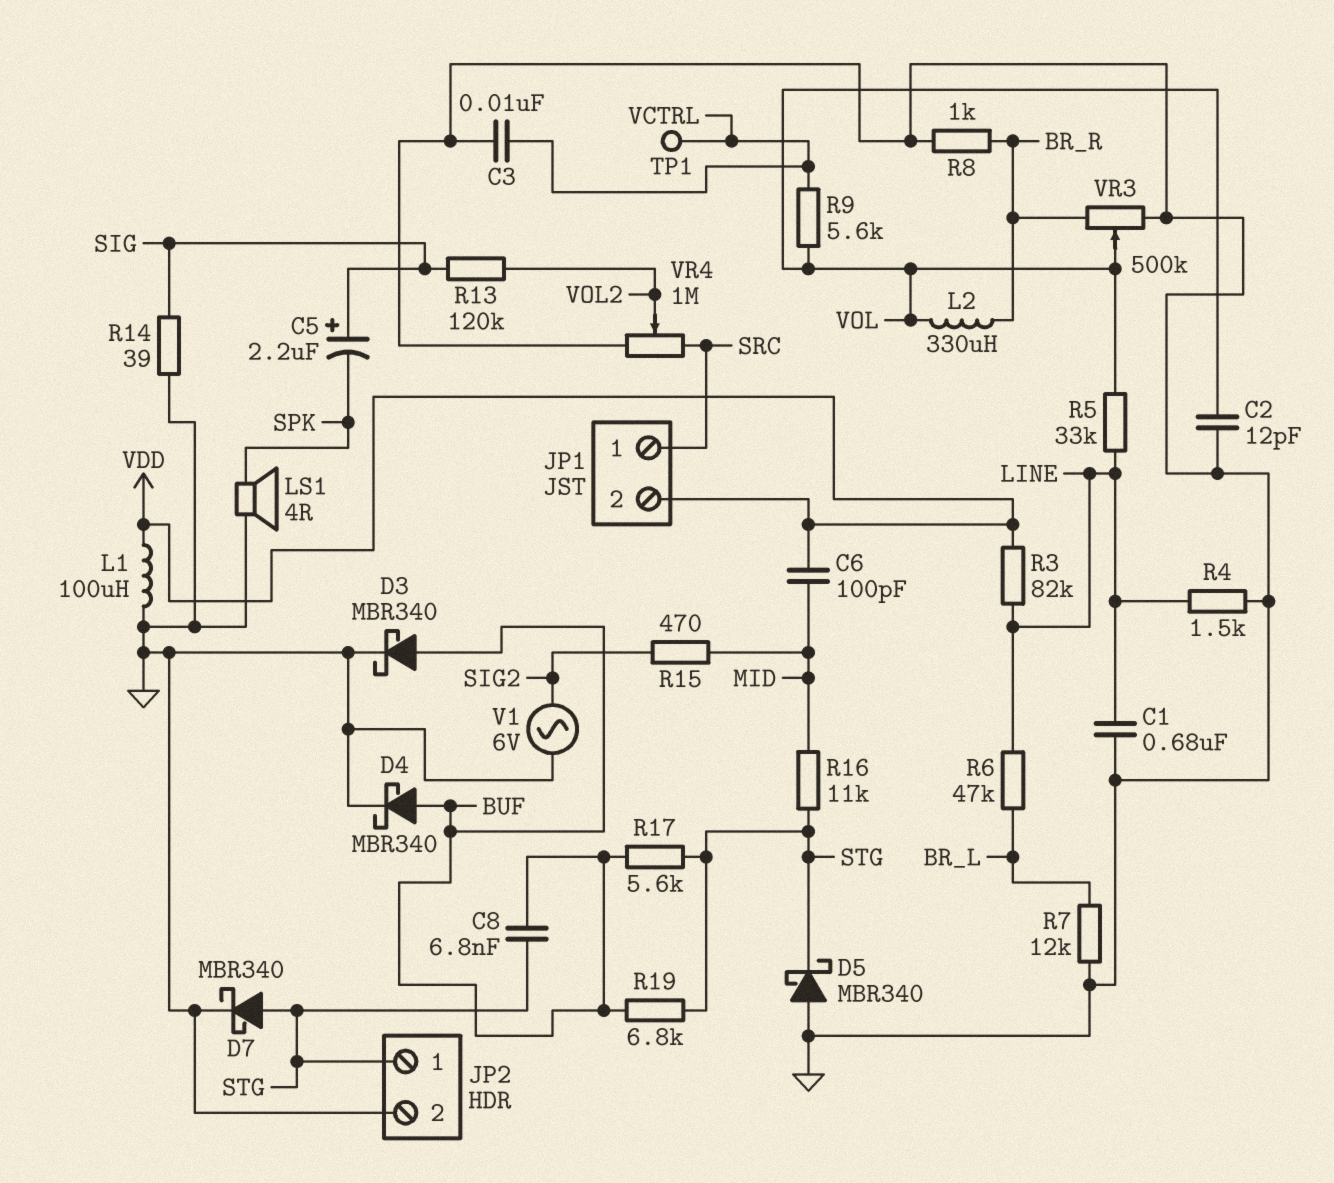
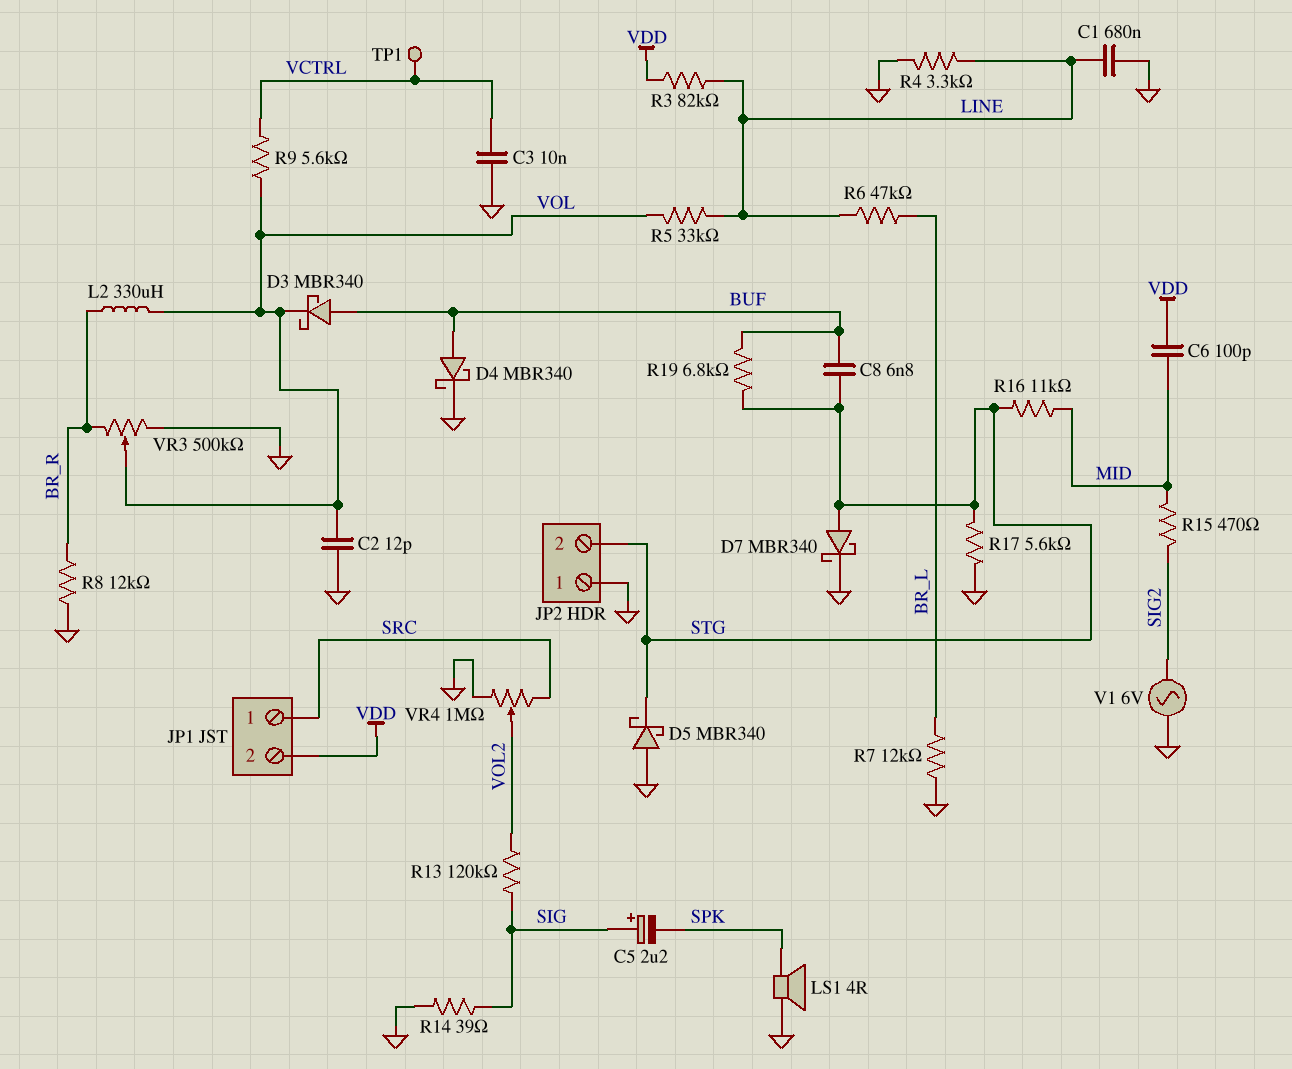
D3: schottky MBR340 (A BUF, K GND) -> schottky MBR340 (A BUF, K VOL)
JP2 pin 1: STG -> GND
JP2 pin 2: GND -> STG
L1: 100uH (GND, VDD) -> none
R4: 1.5k (GND, LINE) -> 3.3k (GND, LINE)
R8: 1k (BR_R, GND) -> 12k (BR_R, GND)
R17: 5.6k (BUF, STG) -> 5.6k (GND, STG)

